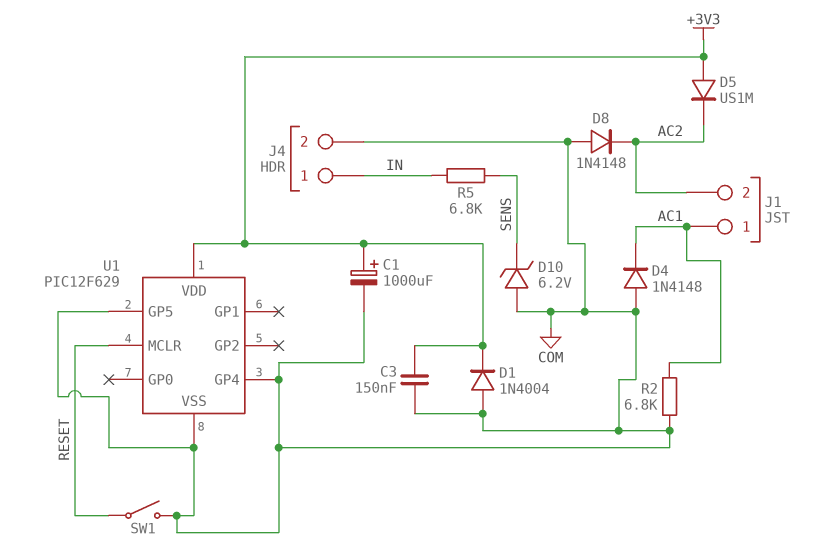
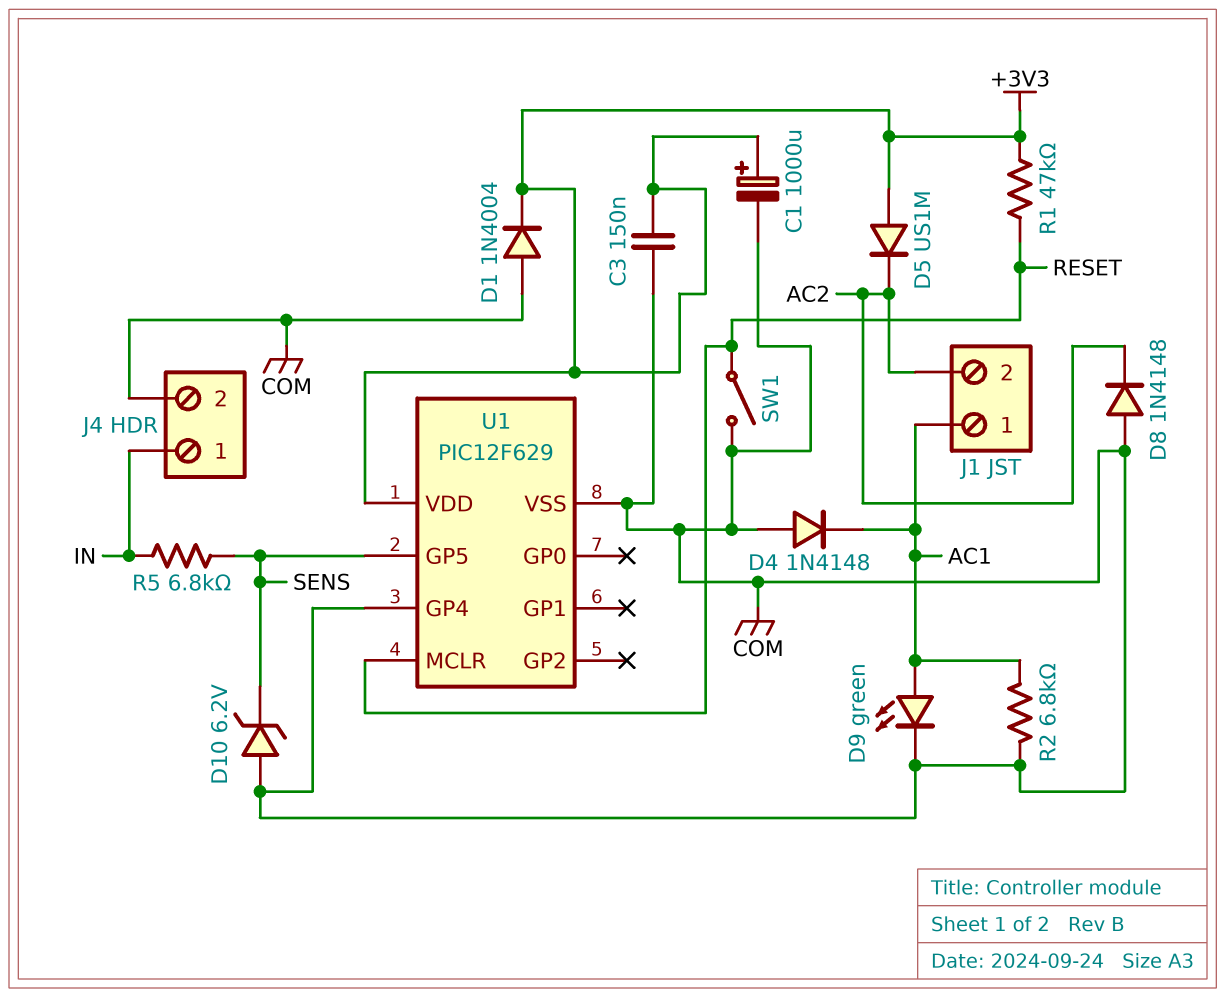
D9: none -> LED green (A AC1, K COM)
R1: none -> 47k (+3V3, RESET)
U1 pin GP5: COM -> SENS

